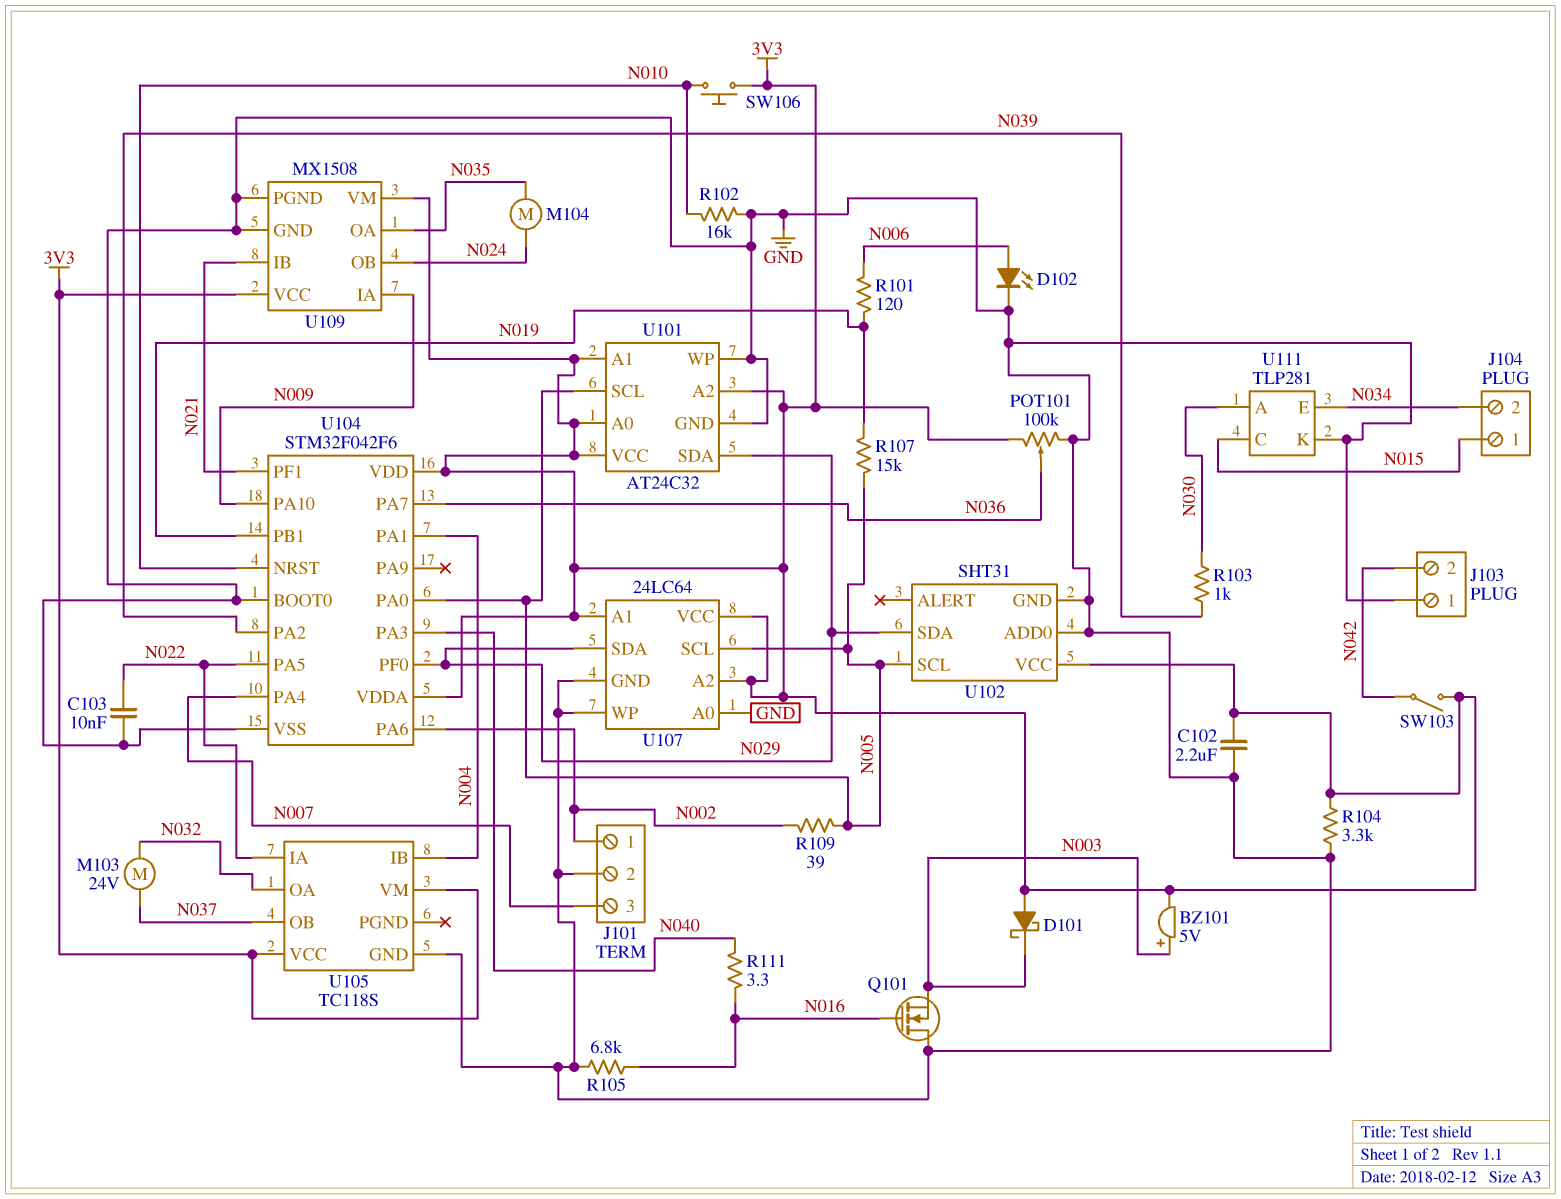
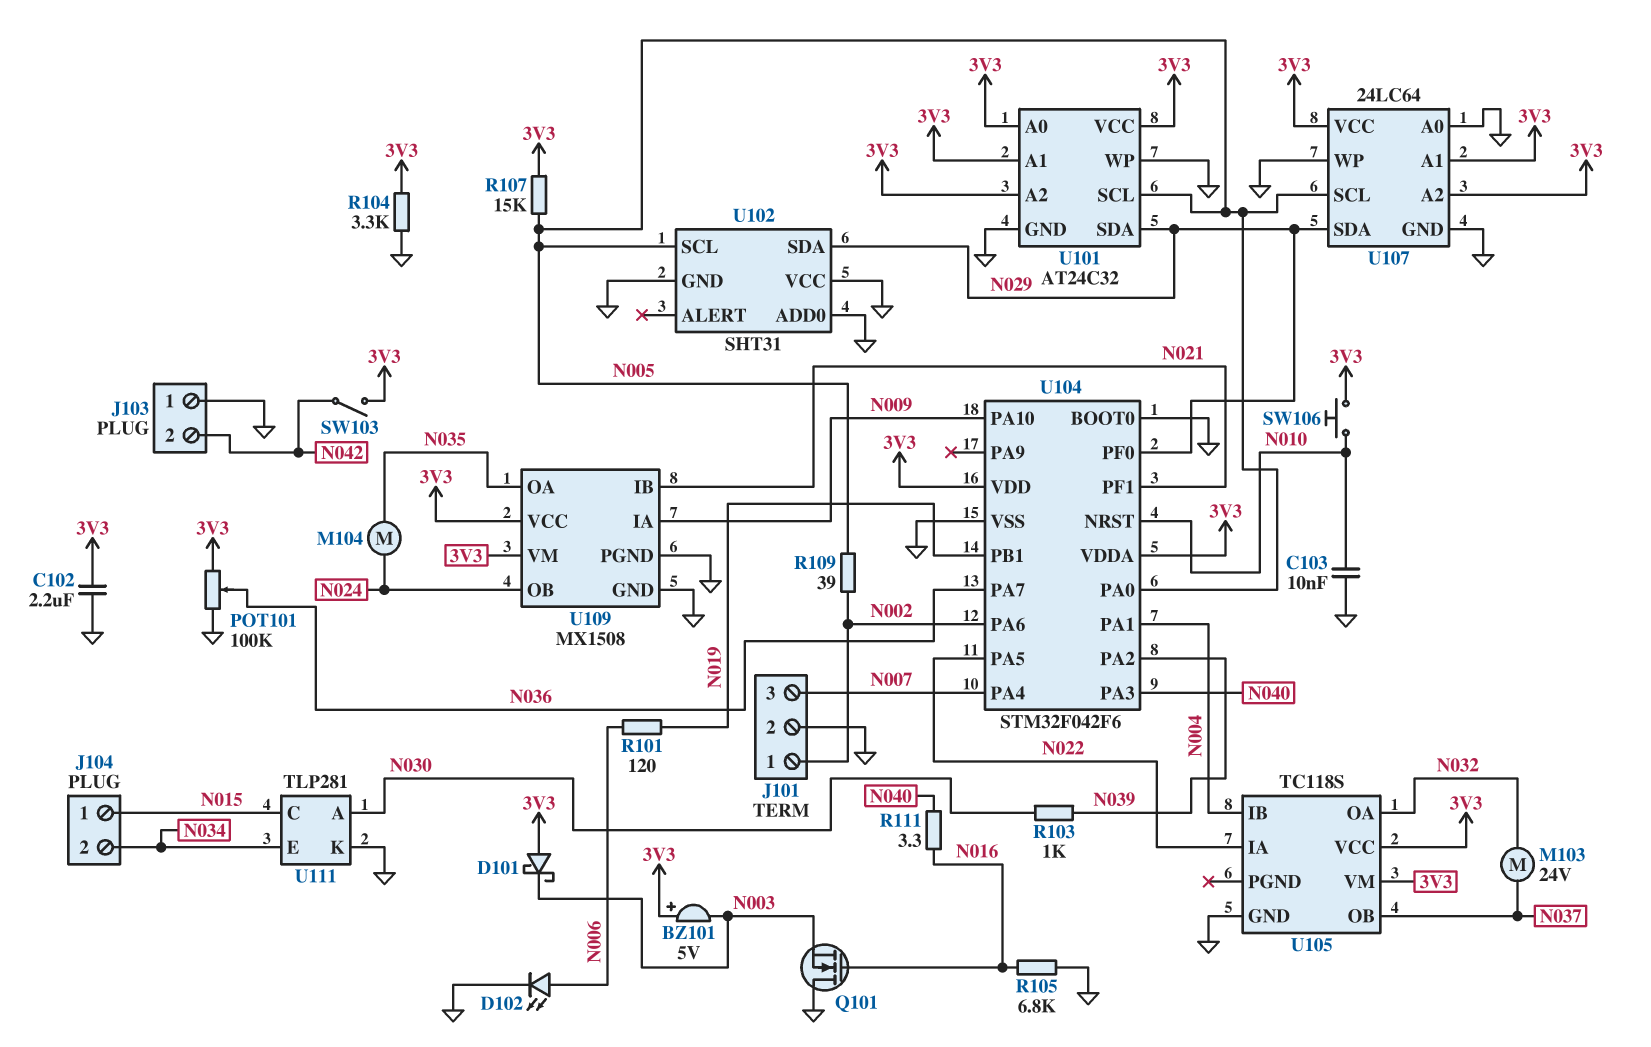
BZ101: buzzer 5V (plus N003, minus 3V3) -> buzzer 5V (plus 3V3, minus N003)
C103: 10nF (GND, N022) -> 10nF (GND, N010)
R102: 16k (GND, N010) -> none
R107: 15k (N005, N019) -> 15k (3V3, N005)
U102 pin VCC: 3V3 -> GND

